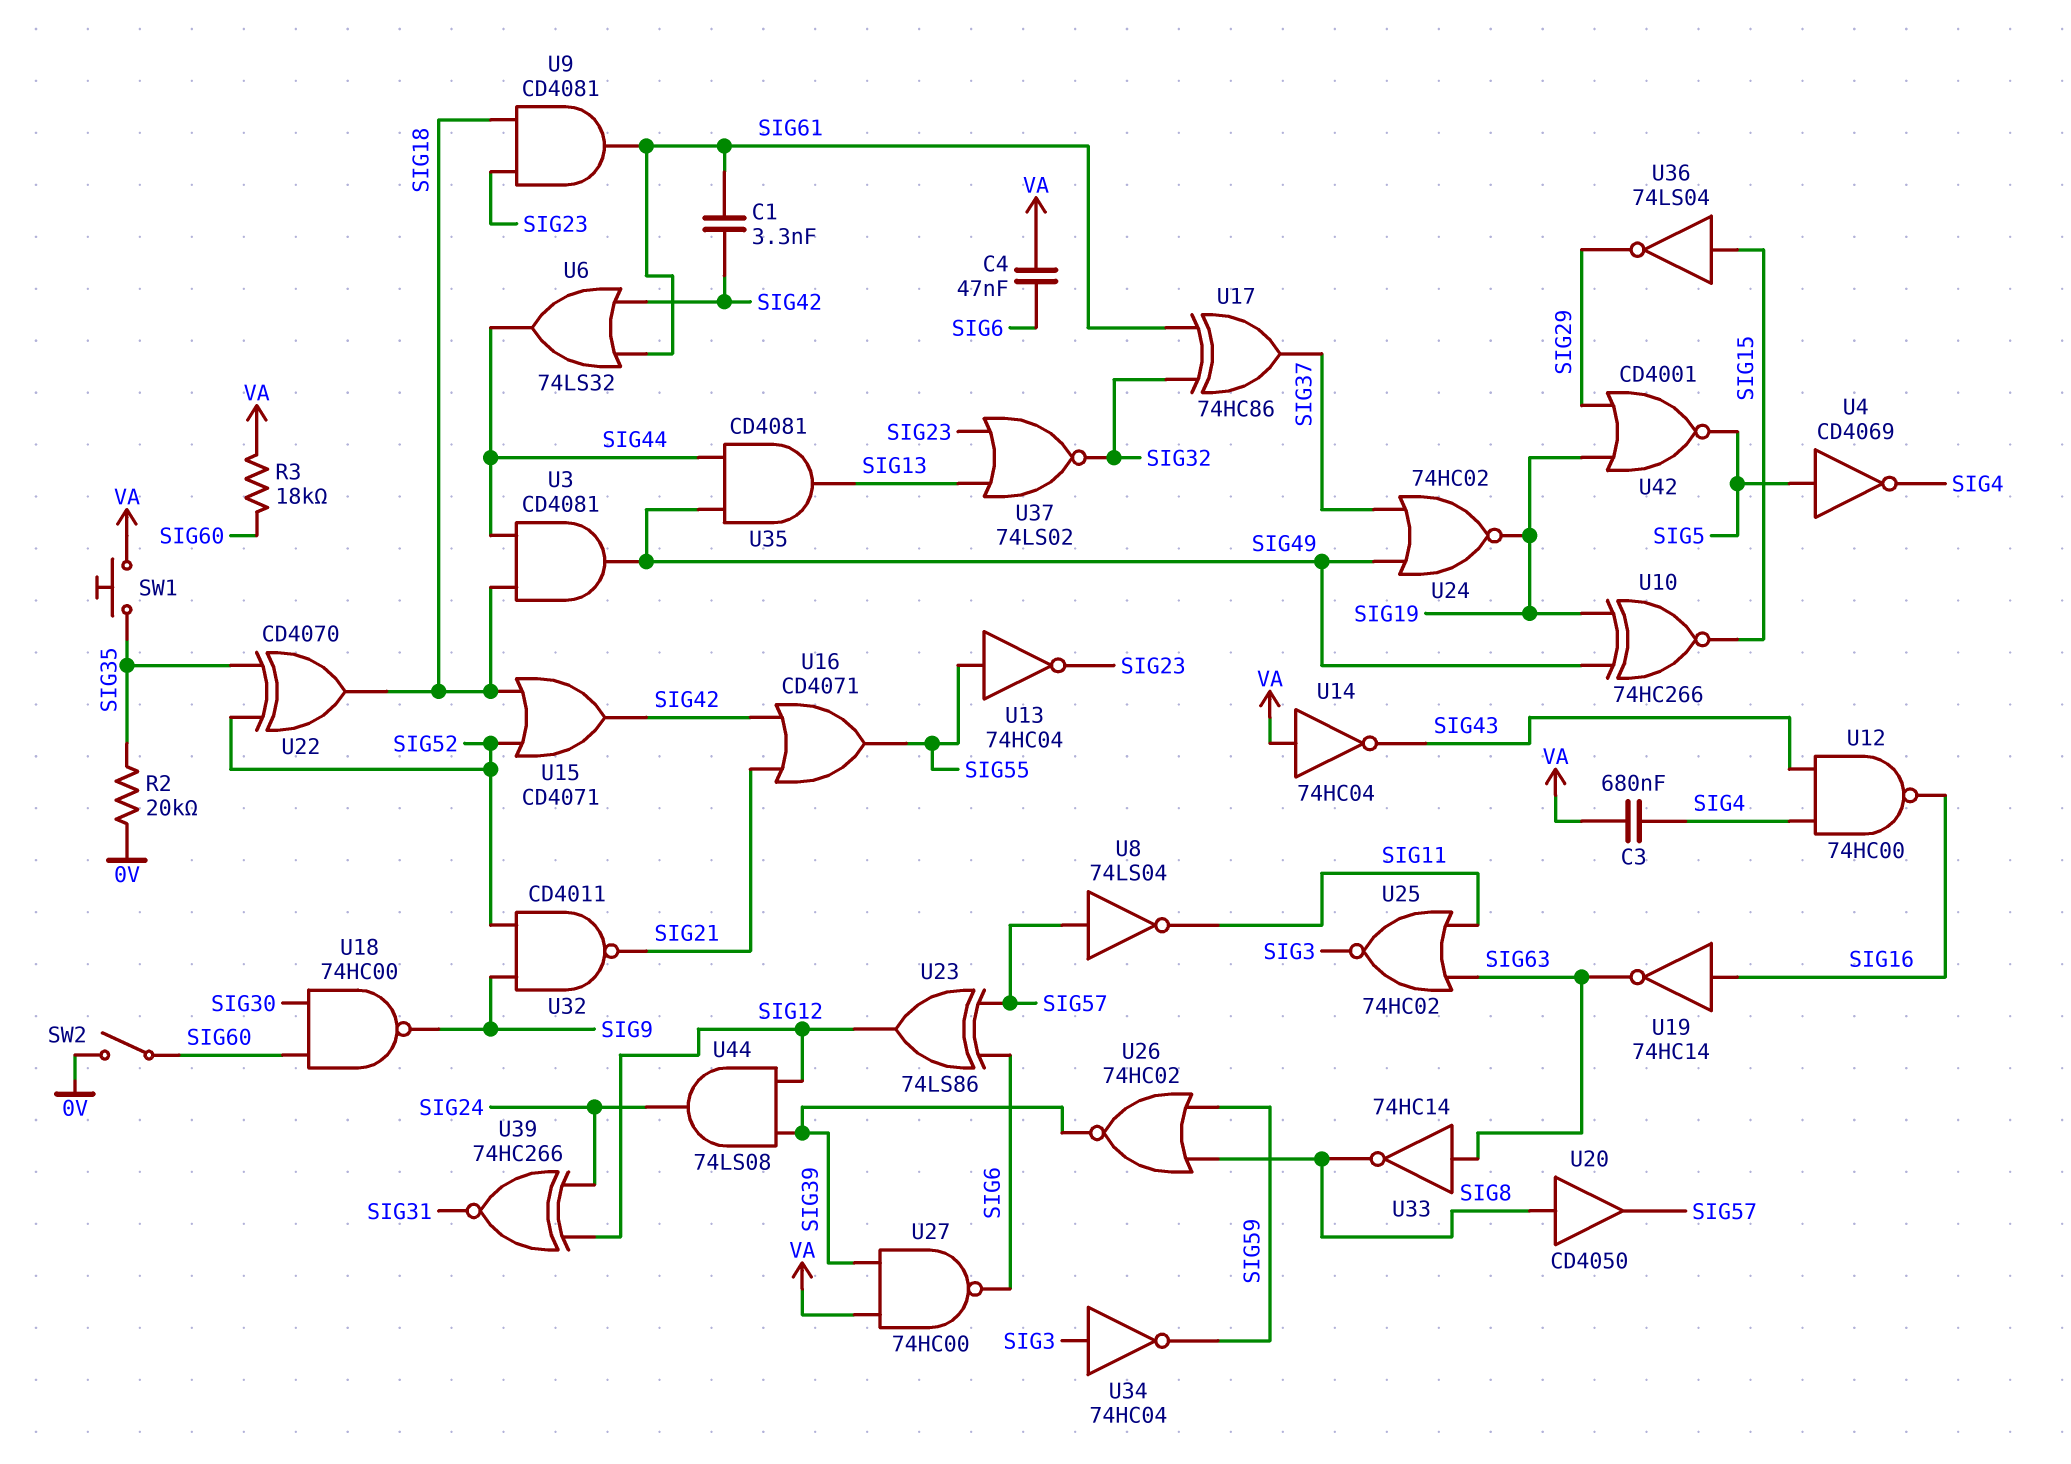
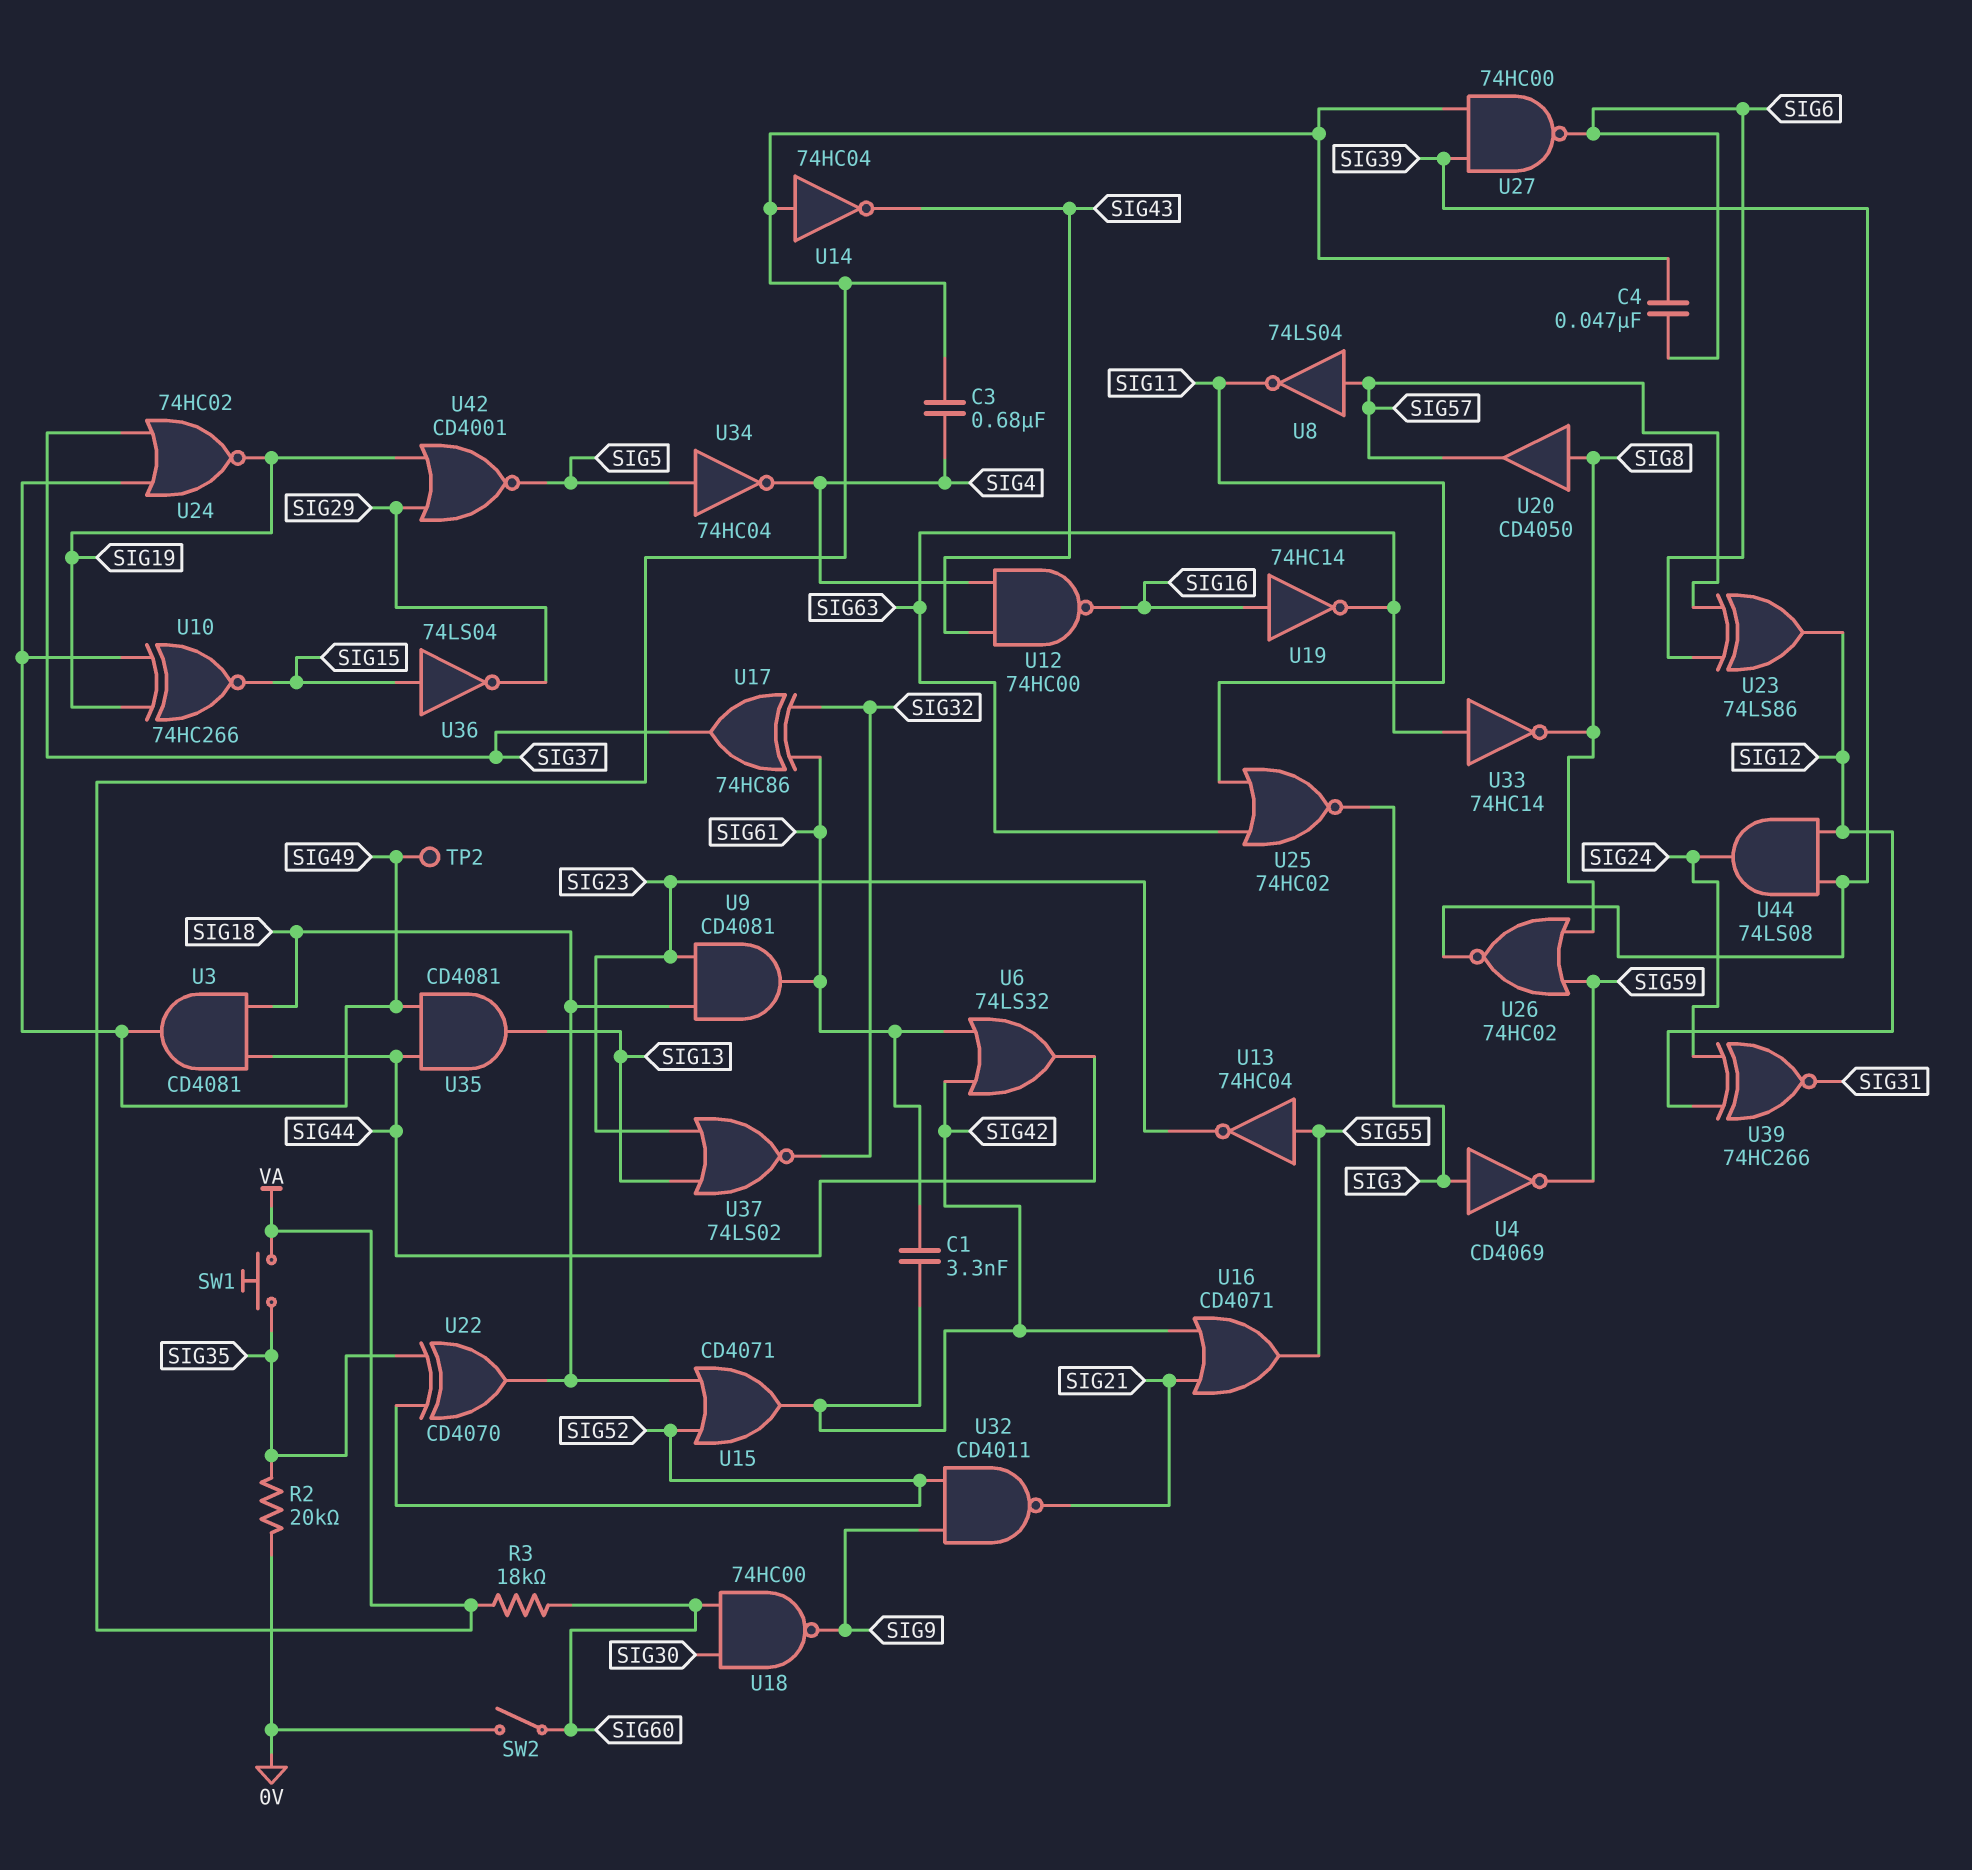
TP2: none -> test point (SIG49)
U4: NOT CD4069 (in SIG5, out SIG4) -> NOT CD4069 (in SIG3, out SIG59)
U34: NOT 74HC04 (in SIG3, out SIG59) -> NOT 74HC04 (in SIG5, out SIG4)

